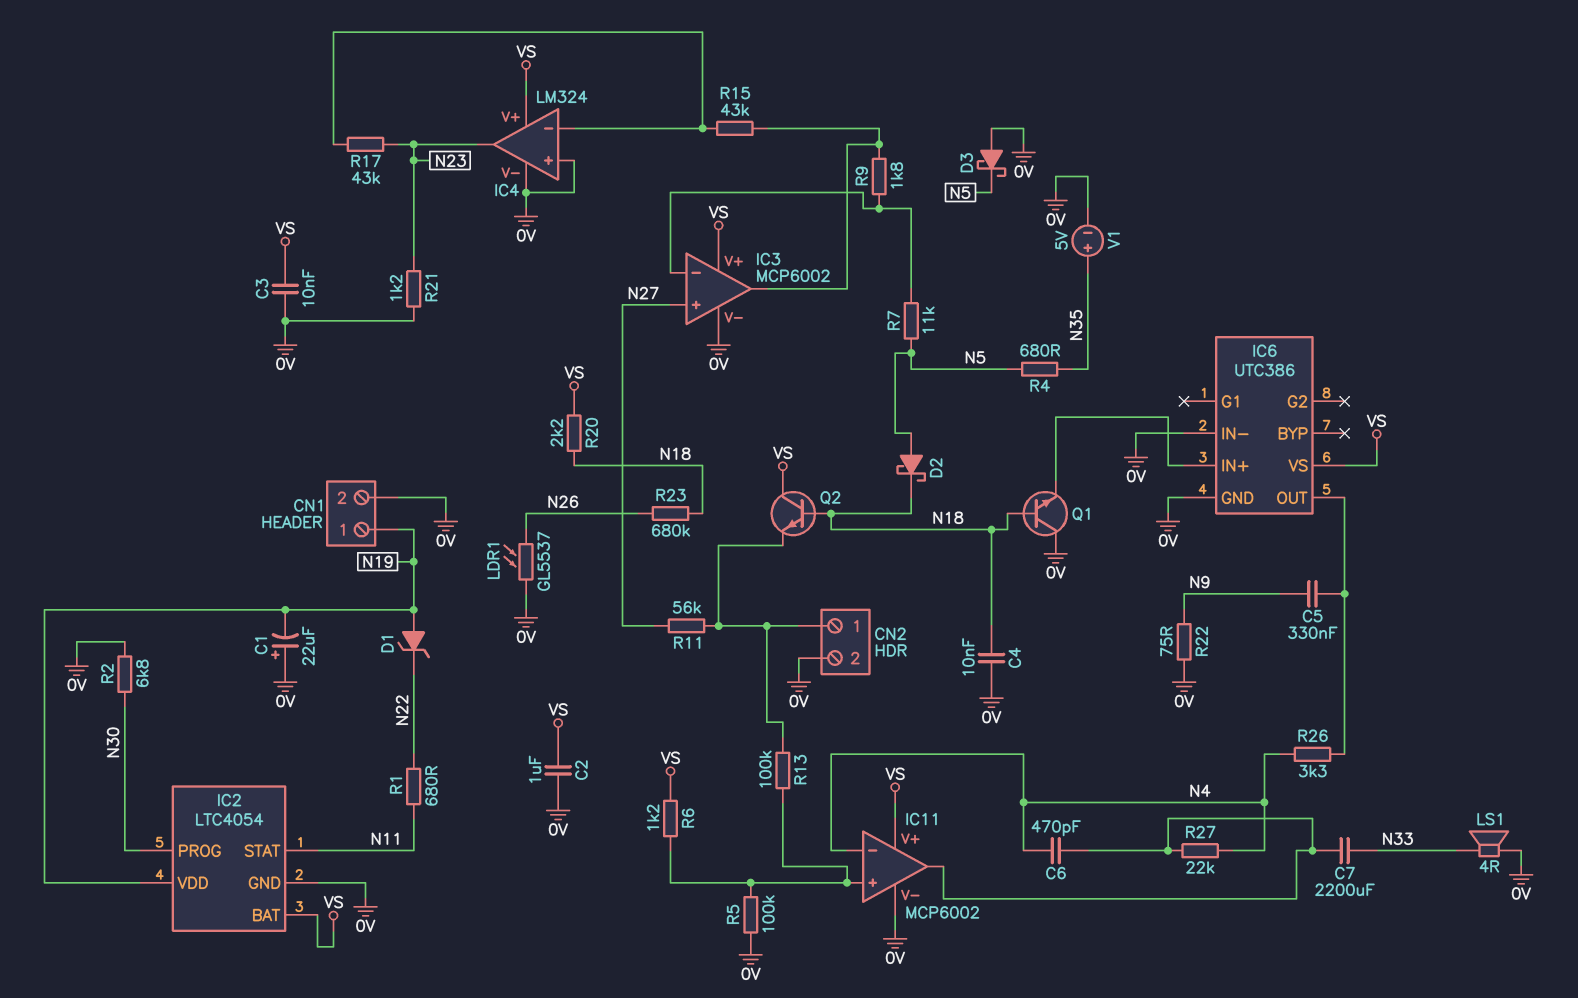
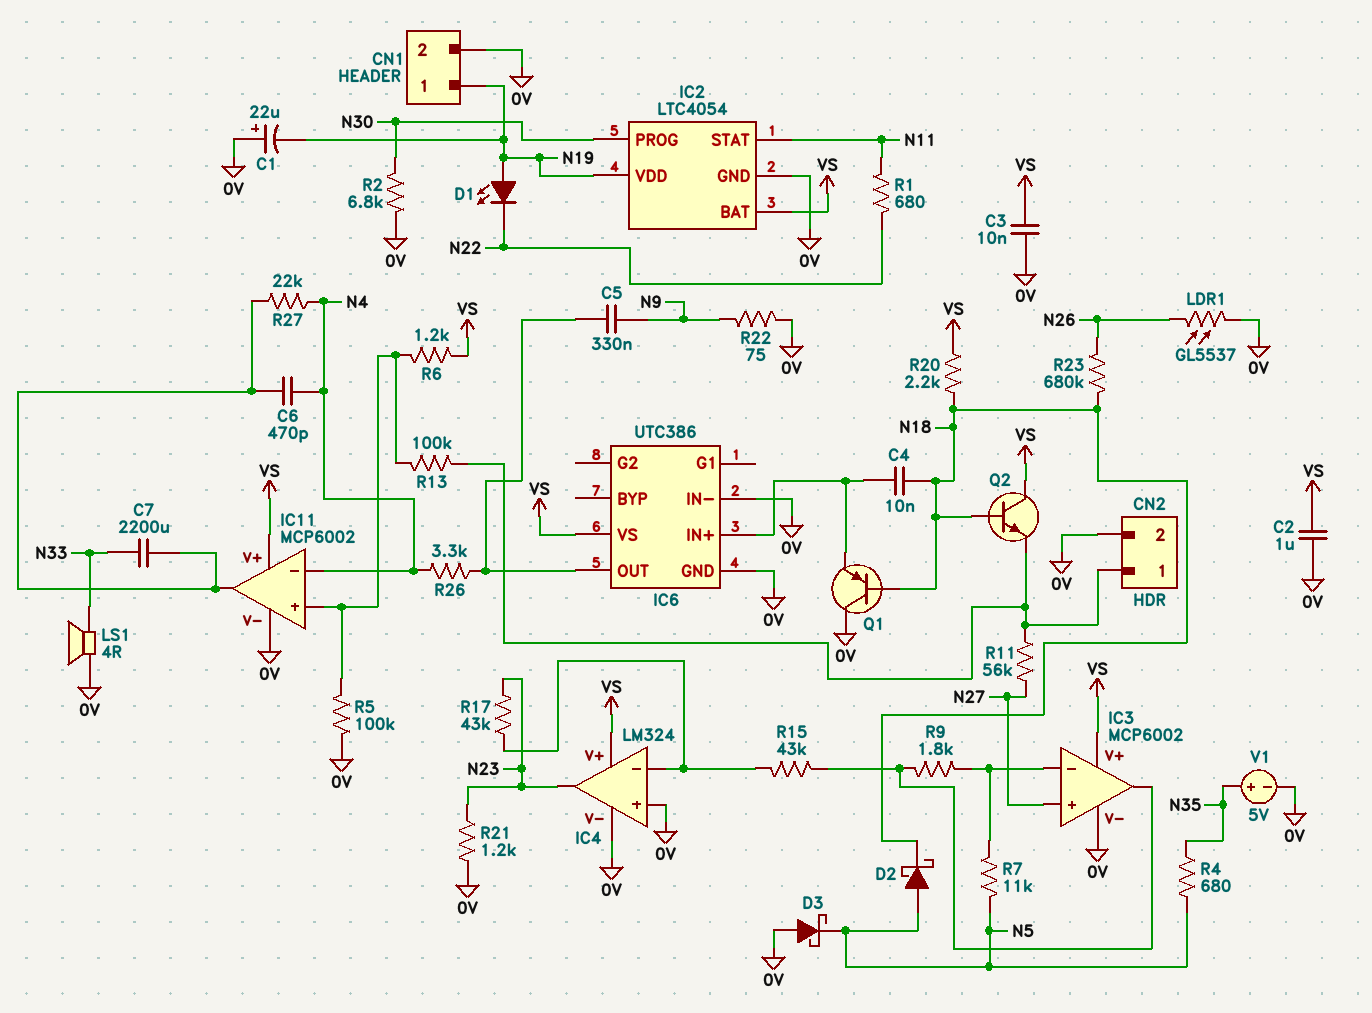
C4: 10nF (0V, N18) -> 10nF (IC6/IN+, N18)
D1: zener (A N19, K N22) -> LED (A N19, K N22)
Q1: NPN (B N18, C 0V, E IC6/IN+) -> PNP (B N18, C 0V, E IC6/IN+)

